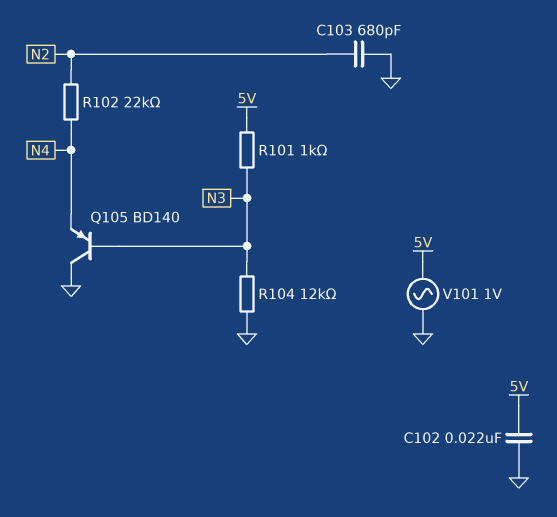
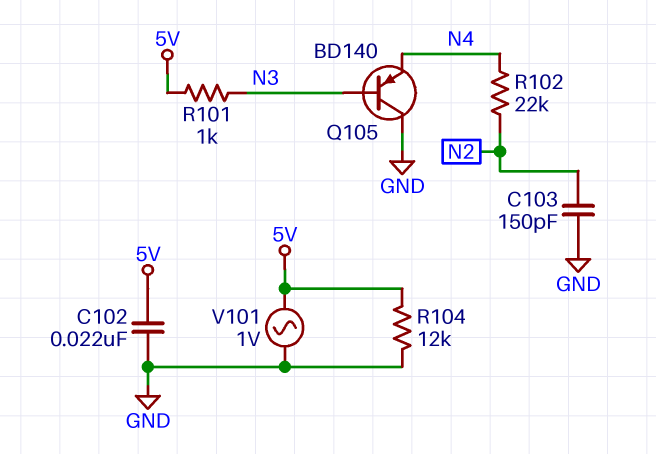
C103: 680pF (GND, N2) -> 150pF (GND, N2)
R104: 12k (GND, N3) -> 12k (5V, GND)

